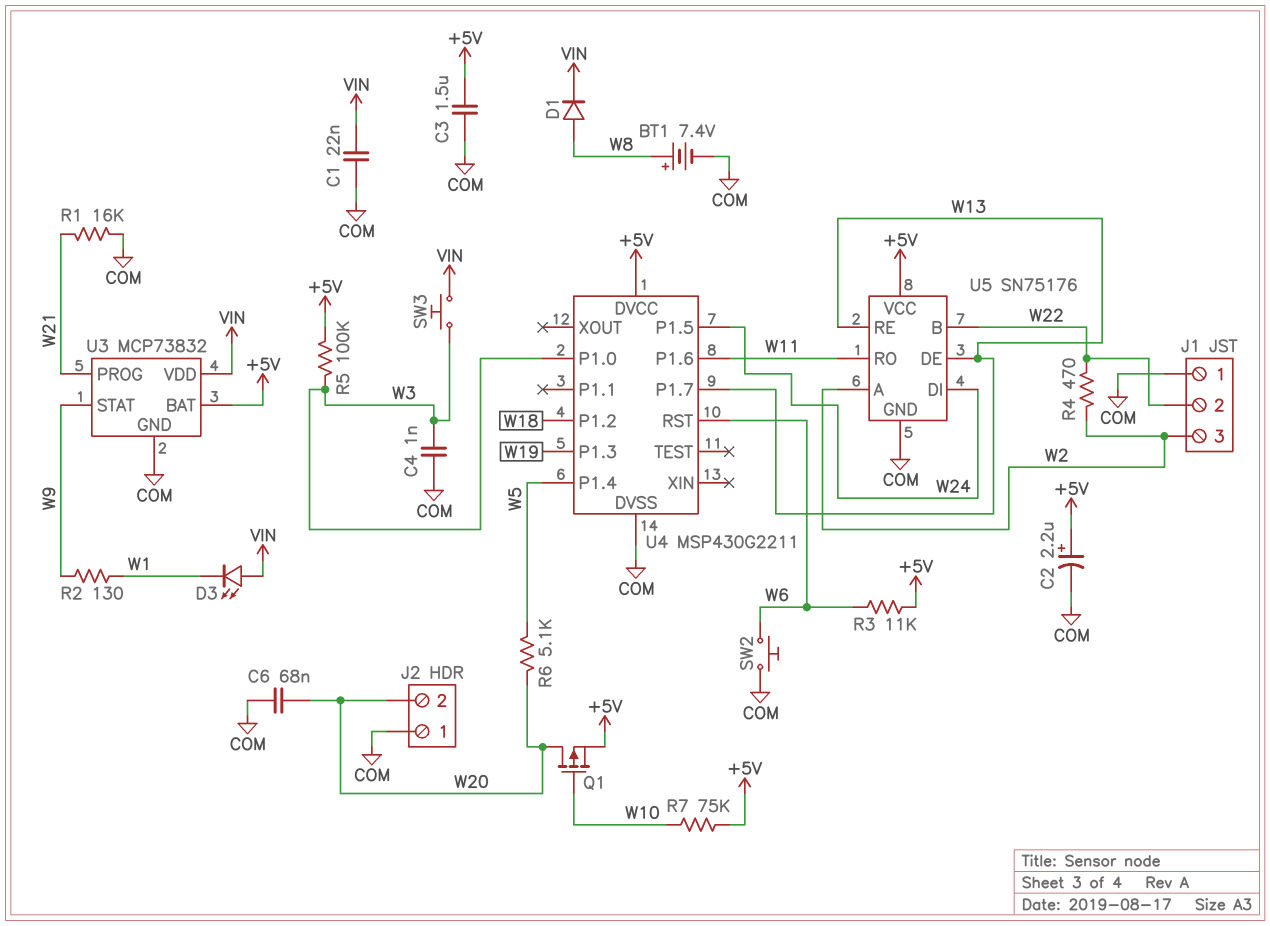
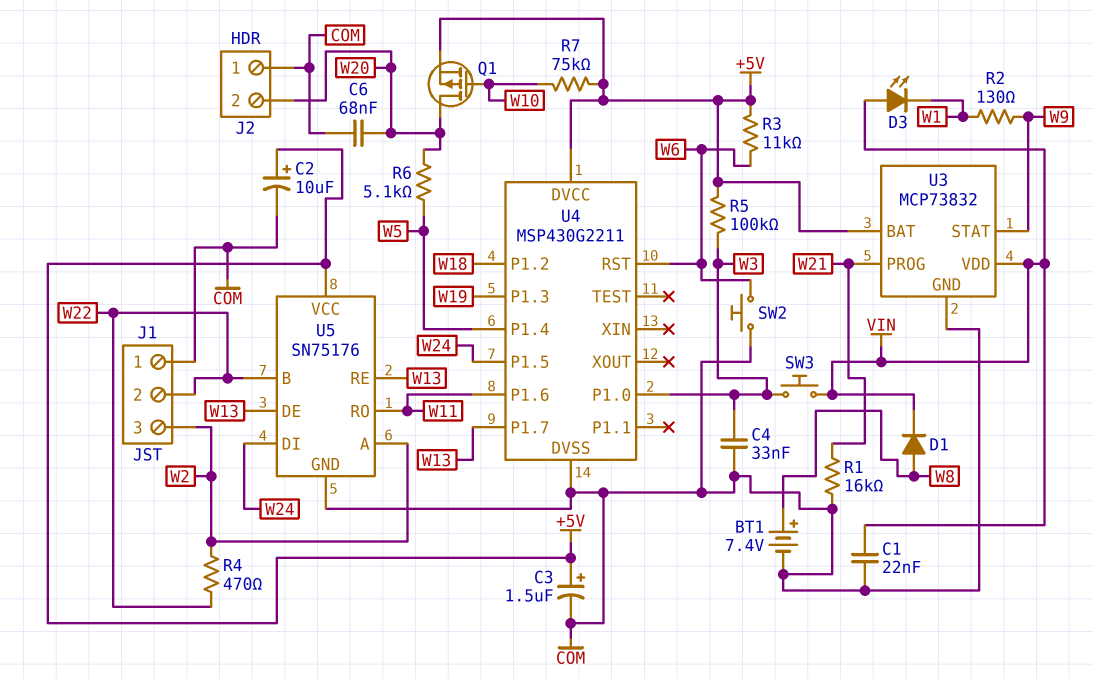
C2: 2.2uF (plus +5V, minus COM) -> 10uF (plus +5V, minus COM)
C3: 1.5uF (+5V, COM) -> 1.5uF (plus +5V, minus COM)
C4: 1nF (COM, W3) -> 33nF (COM, W3)

